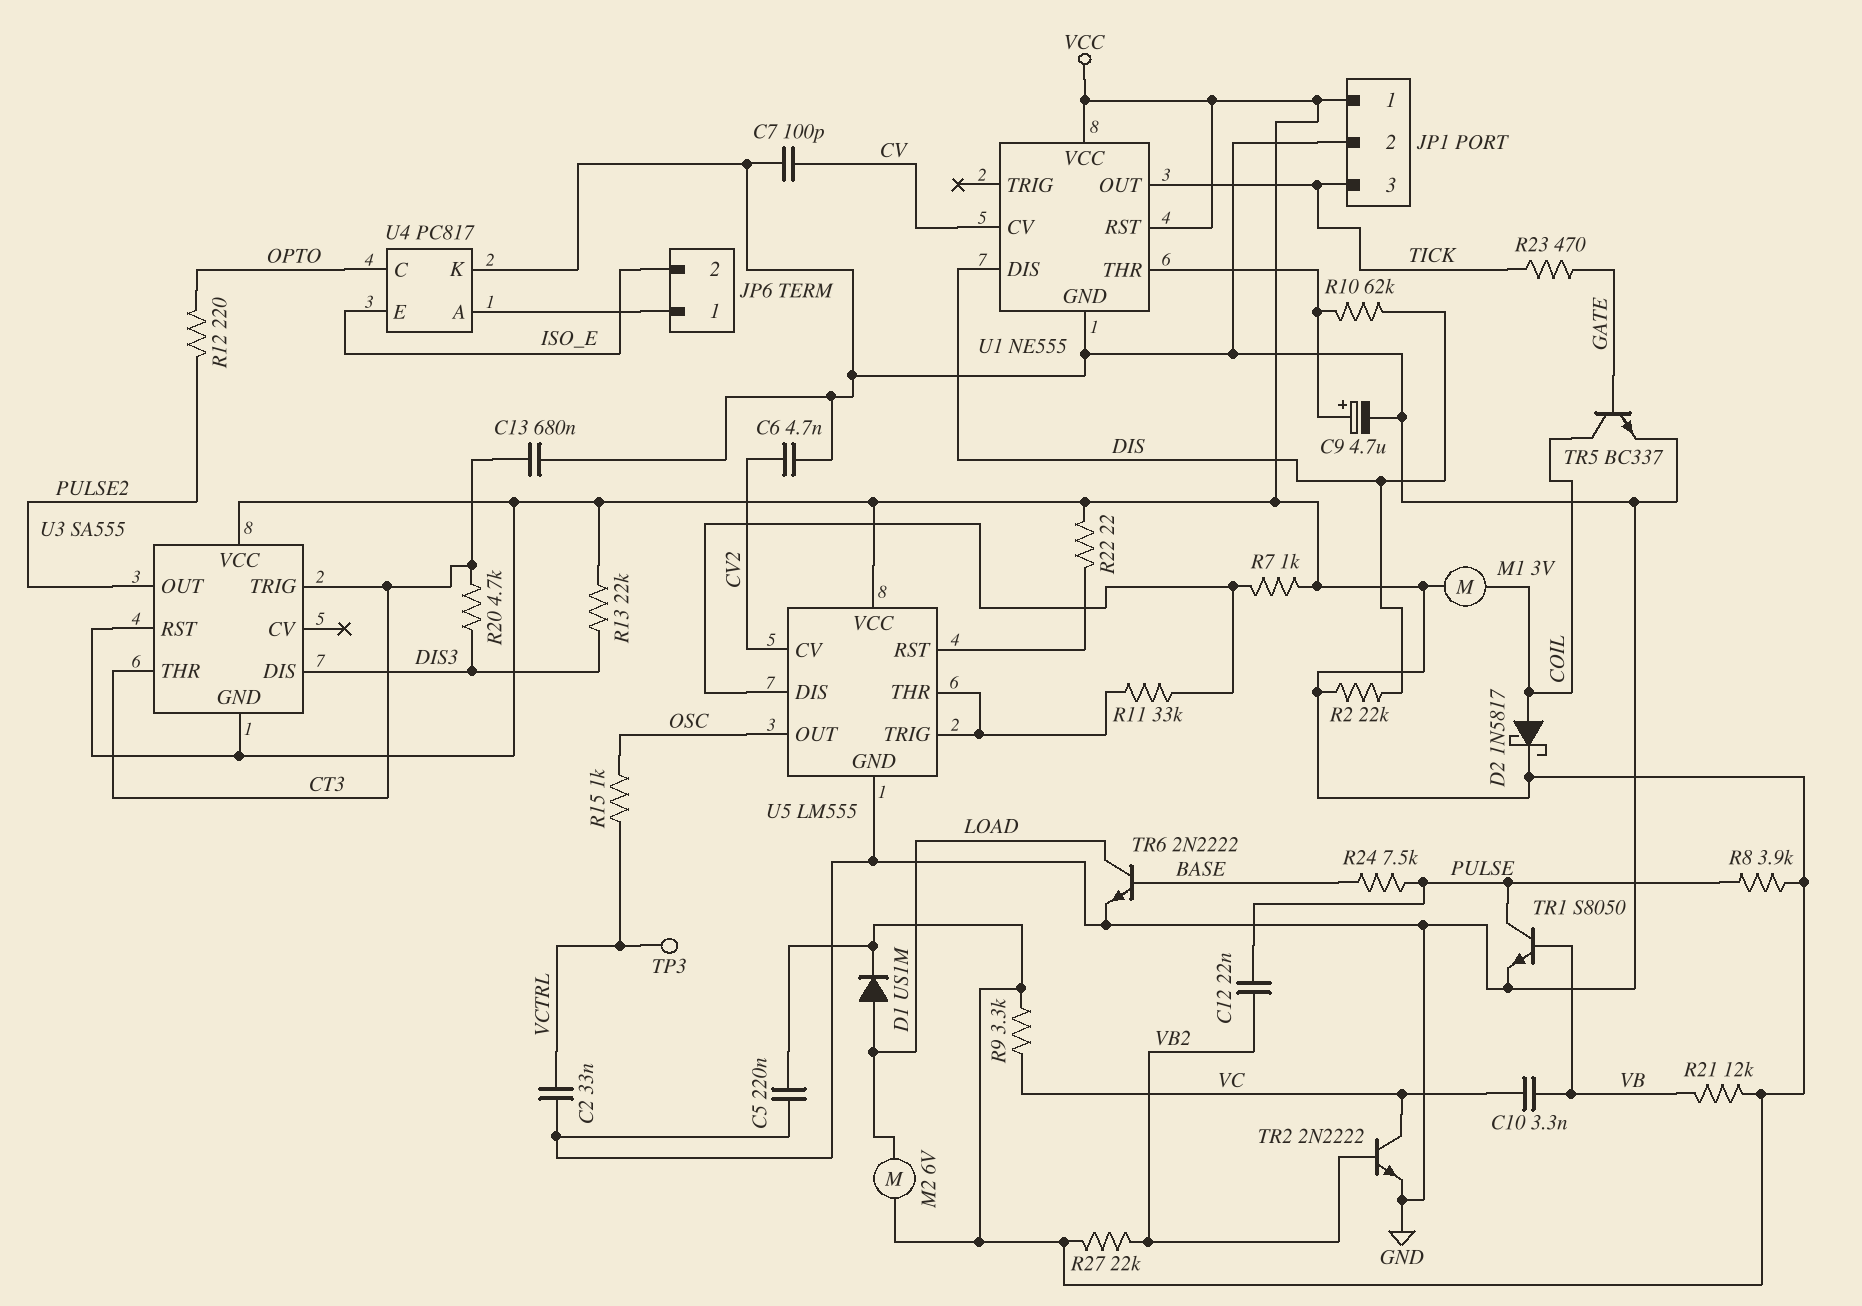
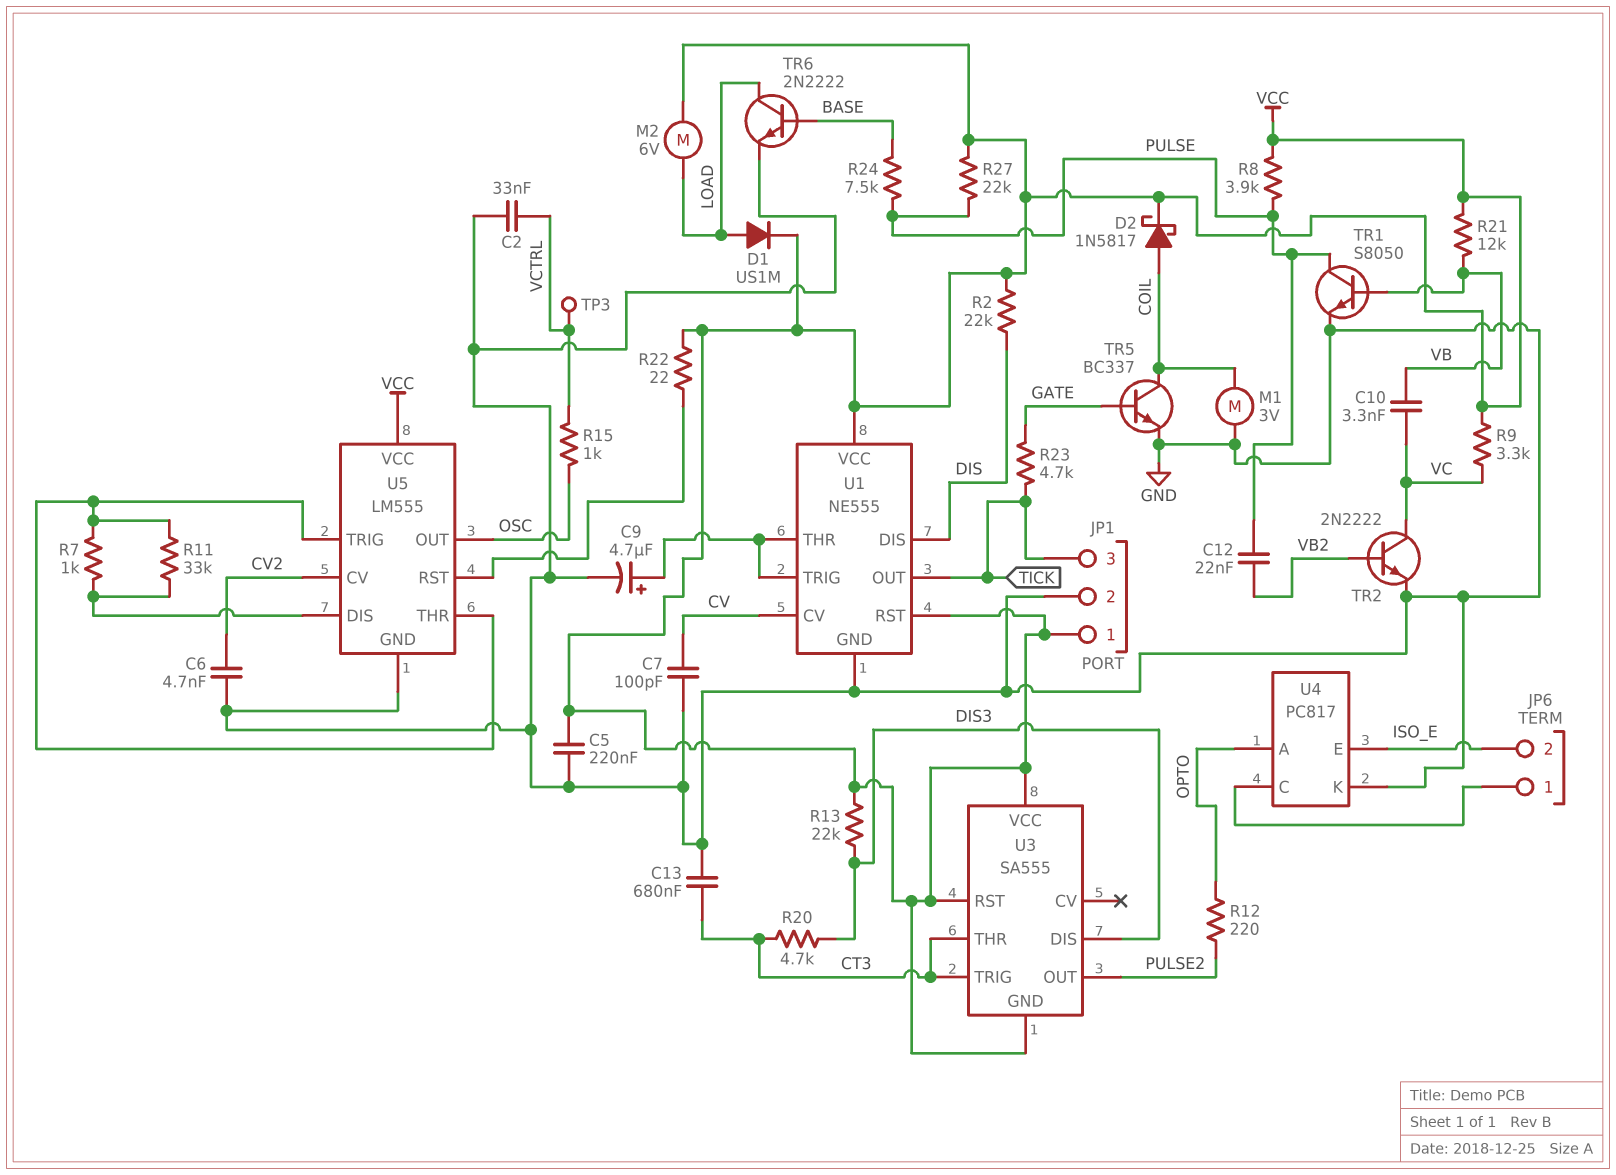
M1: motor 3V (COIL, VCC) -> motor 3V (COIL, GND)
R7: 1k (U5/DIS, VCC) -> 1k (U5/DIS, U5/THR)
R10: 62k (DIS, U1/THR) -> none
R23: 470 (GATE, TICK) -> 4.7k (GATE, TICK)
R27: 22k (VB2, VCC) -> 22k (PULSE, VCC)
U1 pin TRIG: none -> U1/THR
U4 pin A: JP6/1 -> OPTO
U4 pin C: OPTO -> JP6/1

